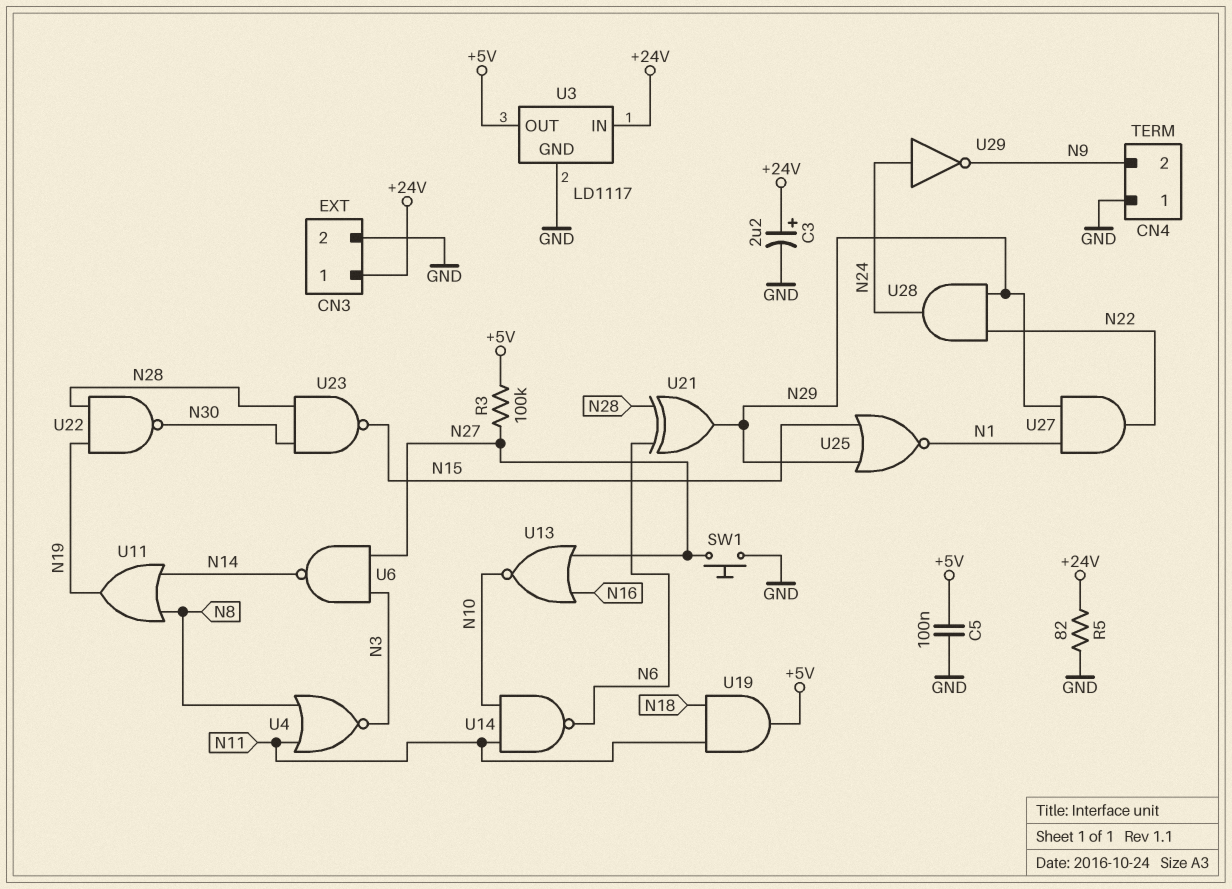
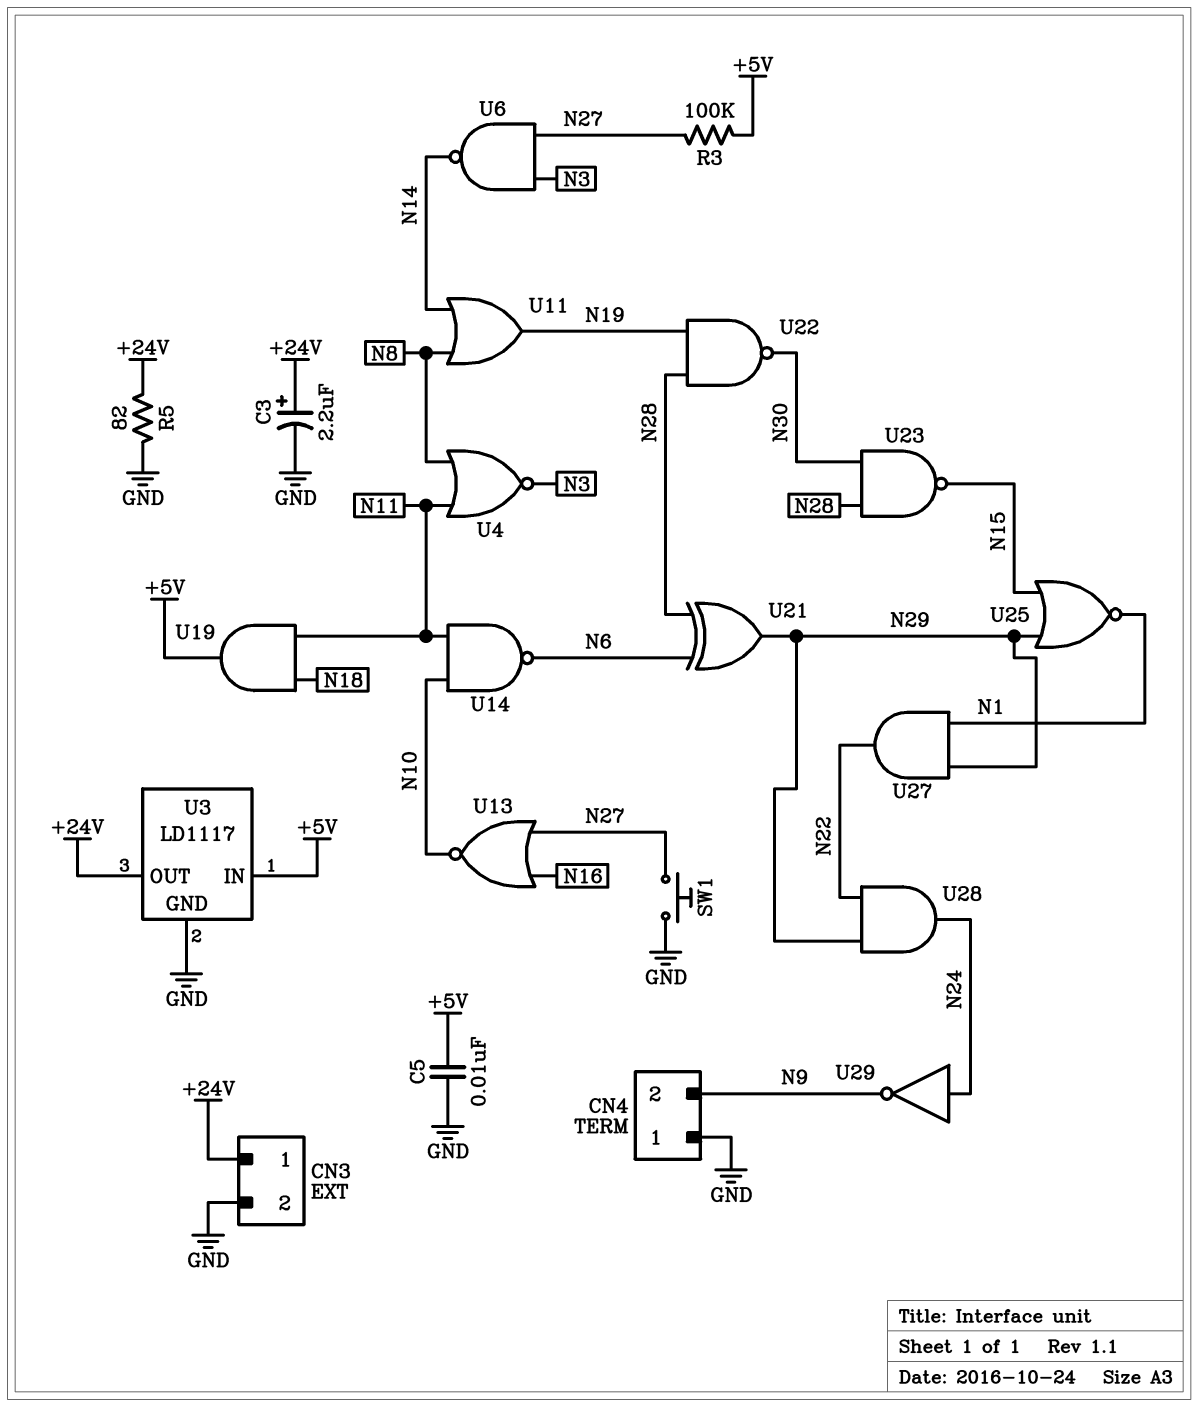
C5: 100nF (+5V, GND) -> 10nF (+5V, GND)
U3 pin IN: +24V -> +5V
U3 pin OUT: +5V -> +24V

